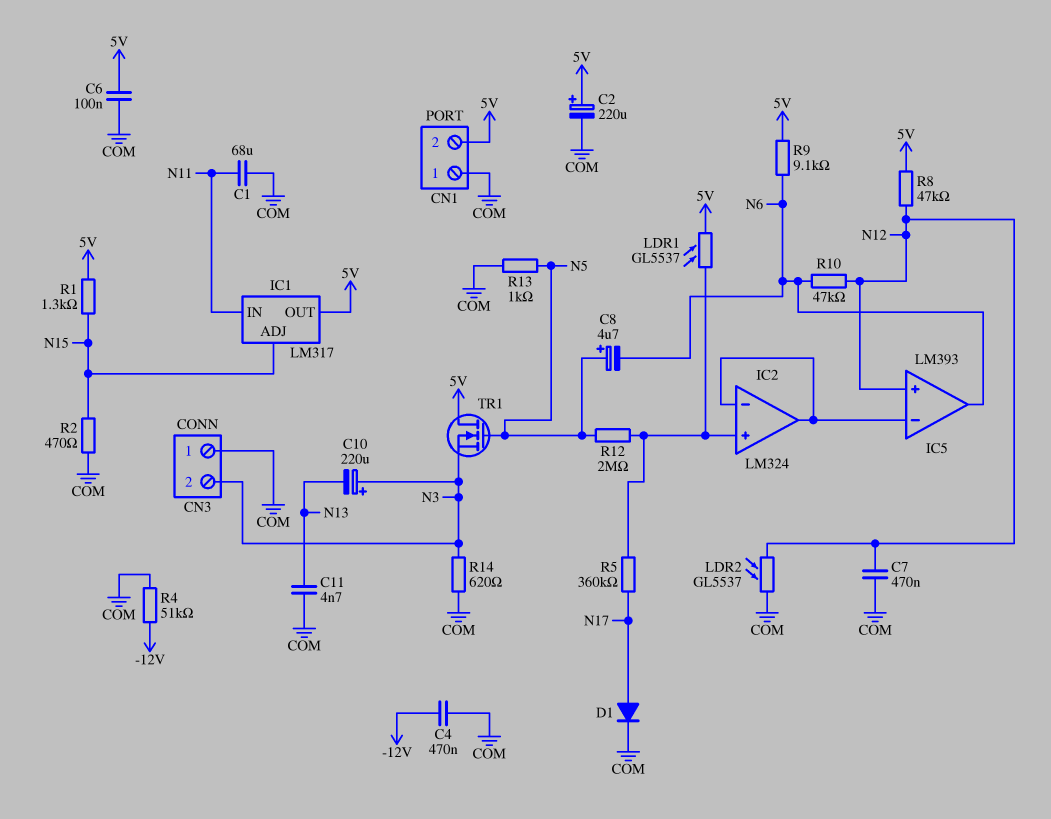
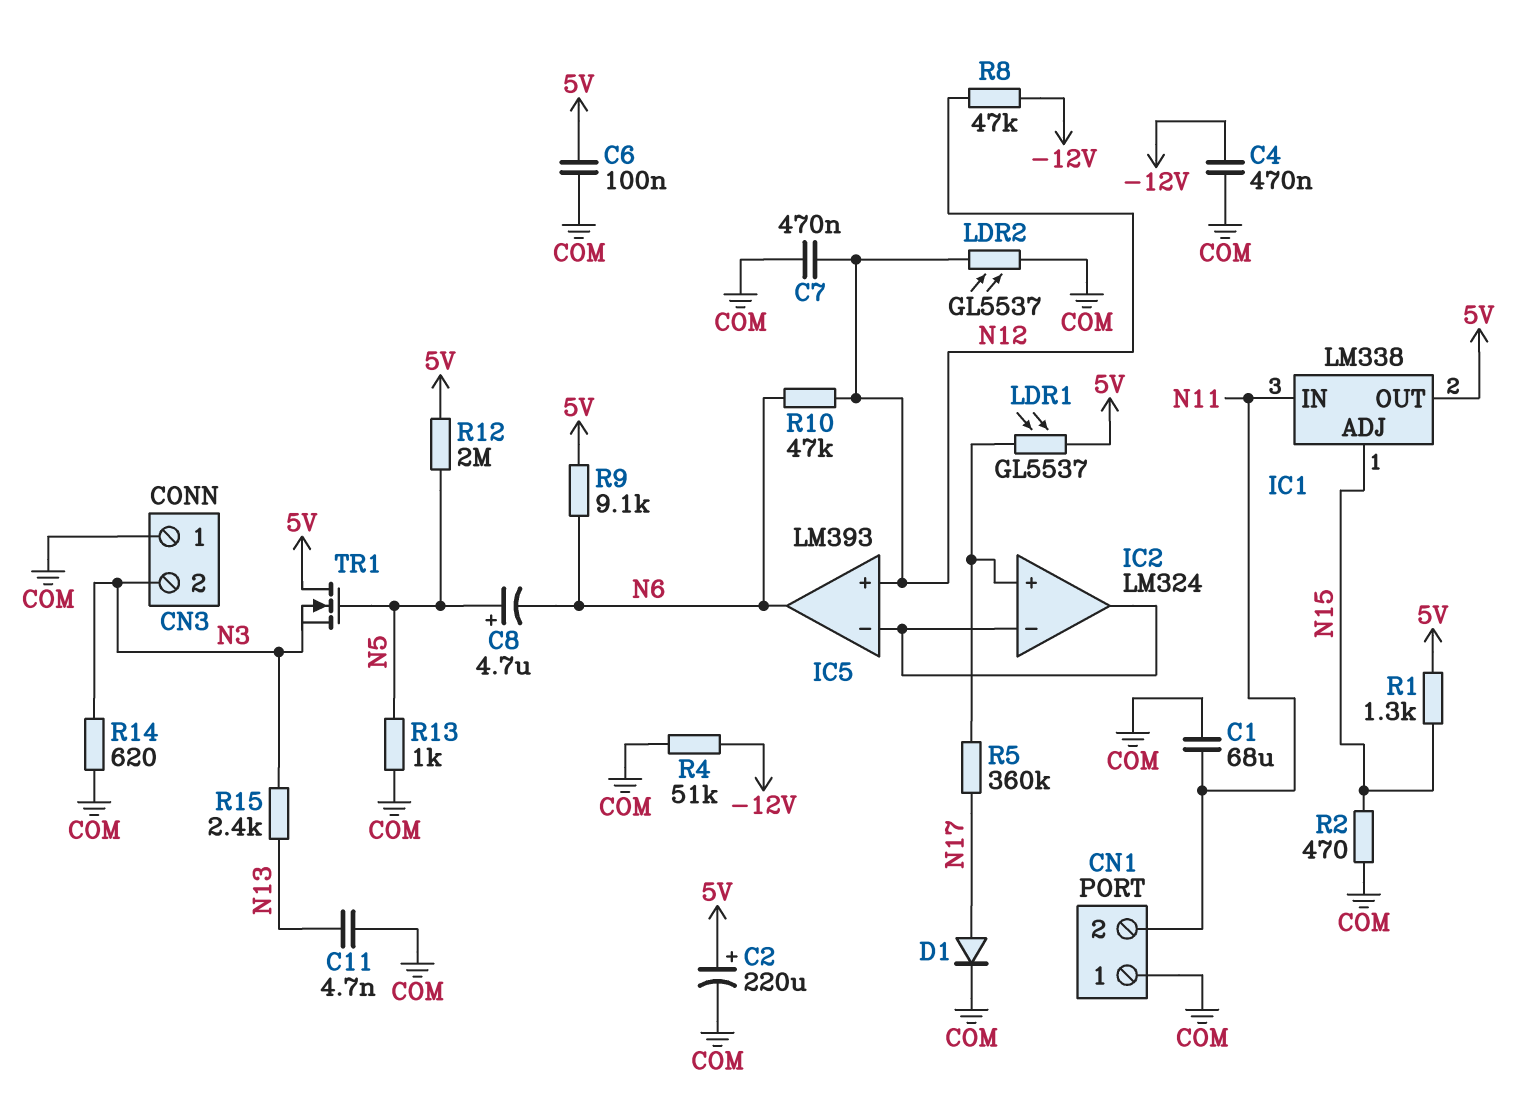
C10: 220uF (plus N3, minus N13) -> none
CN1 pin 2: 5V -> N11
IC1: LM317 -> LM338
R8: 47k (5V, N12) -> 47k (-12V, N12)
R12: 2M (IC2/in+, N5) -> 2M (5V, N5)
R15: none -> 2.4k (N3, N13)

